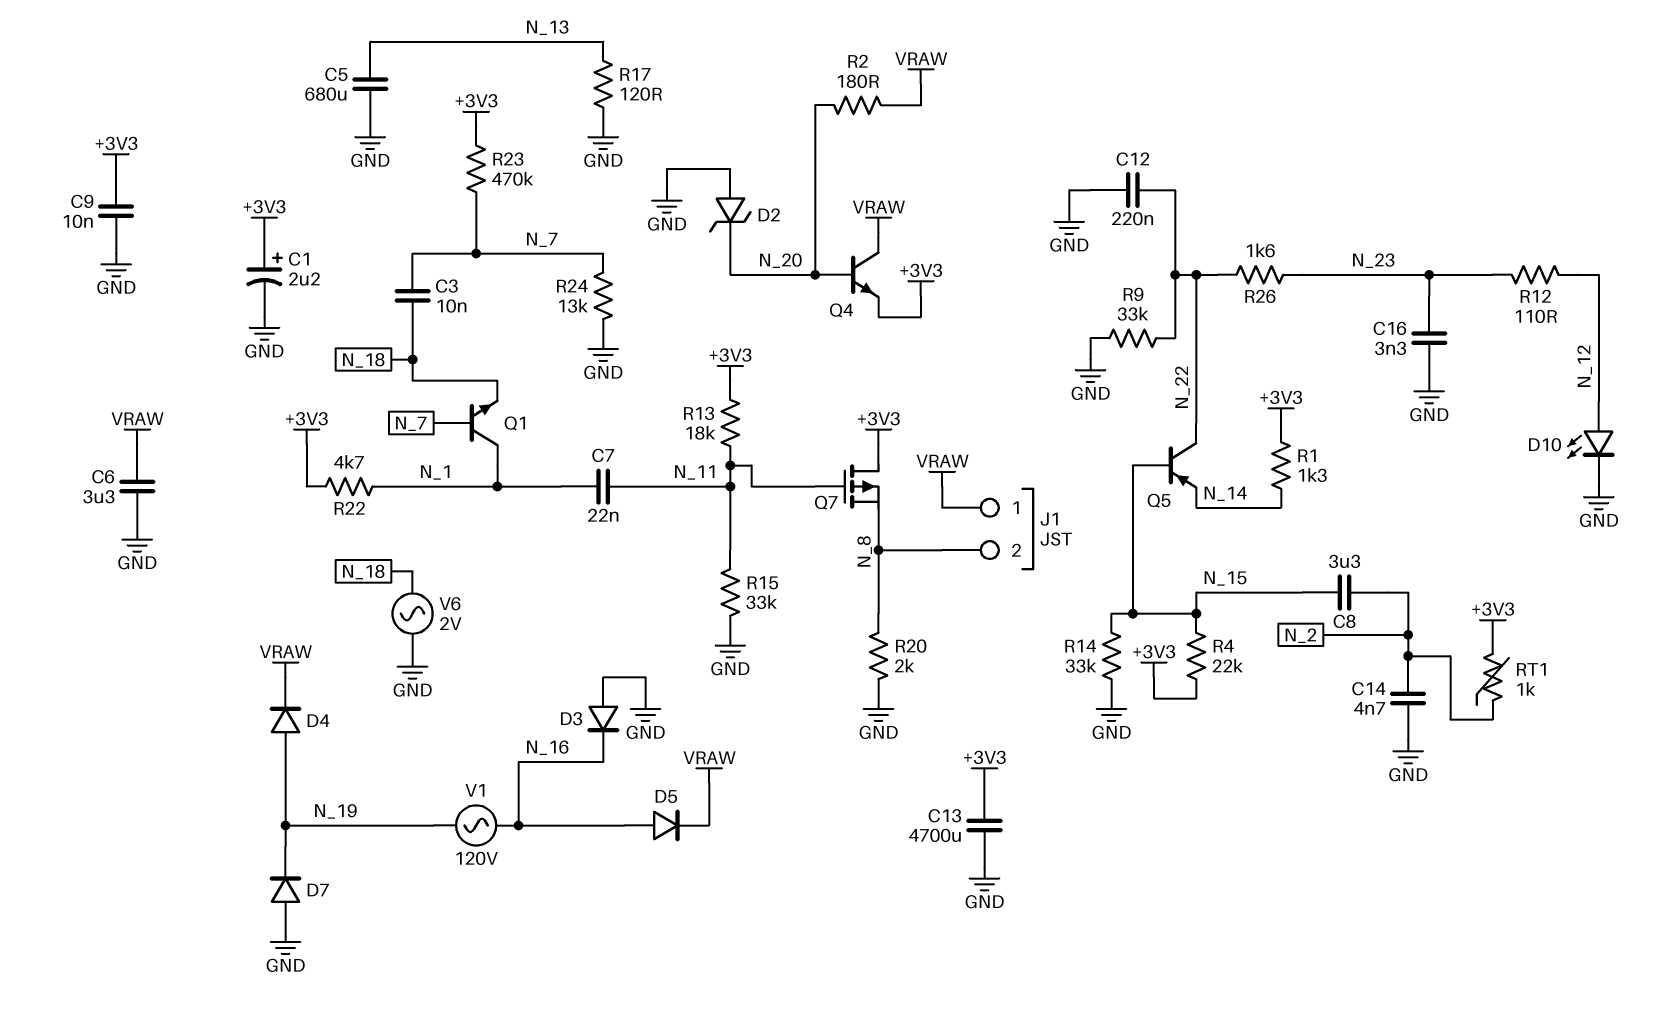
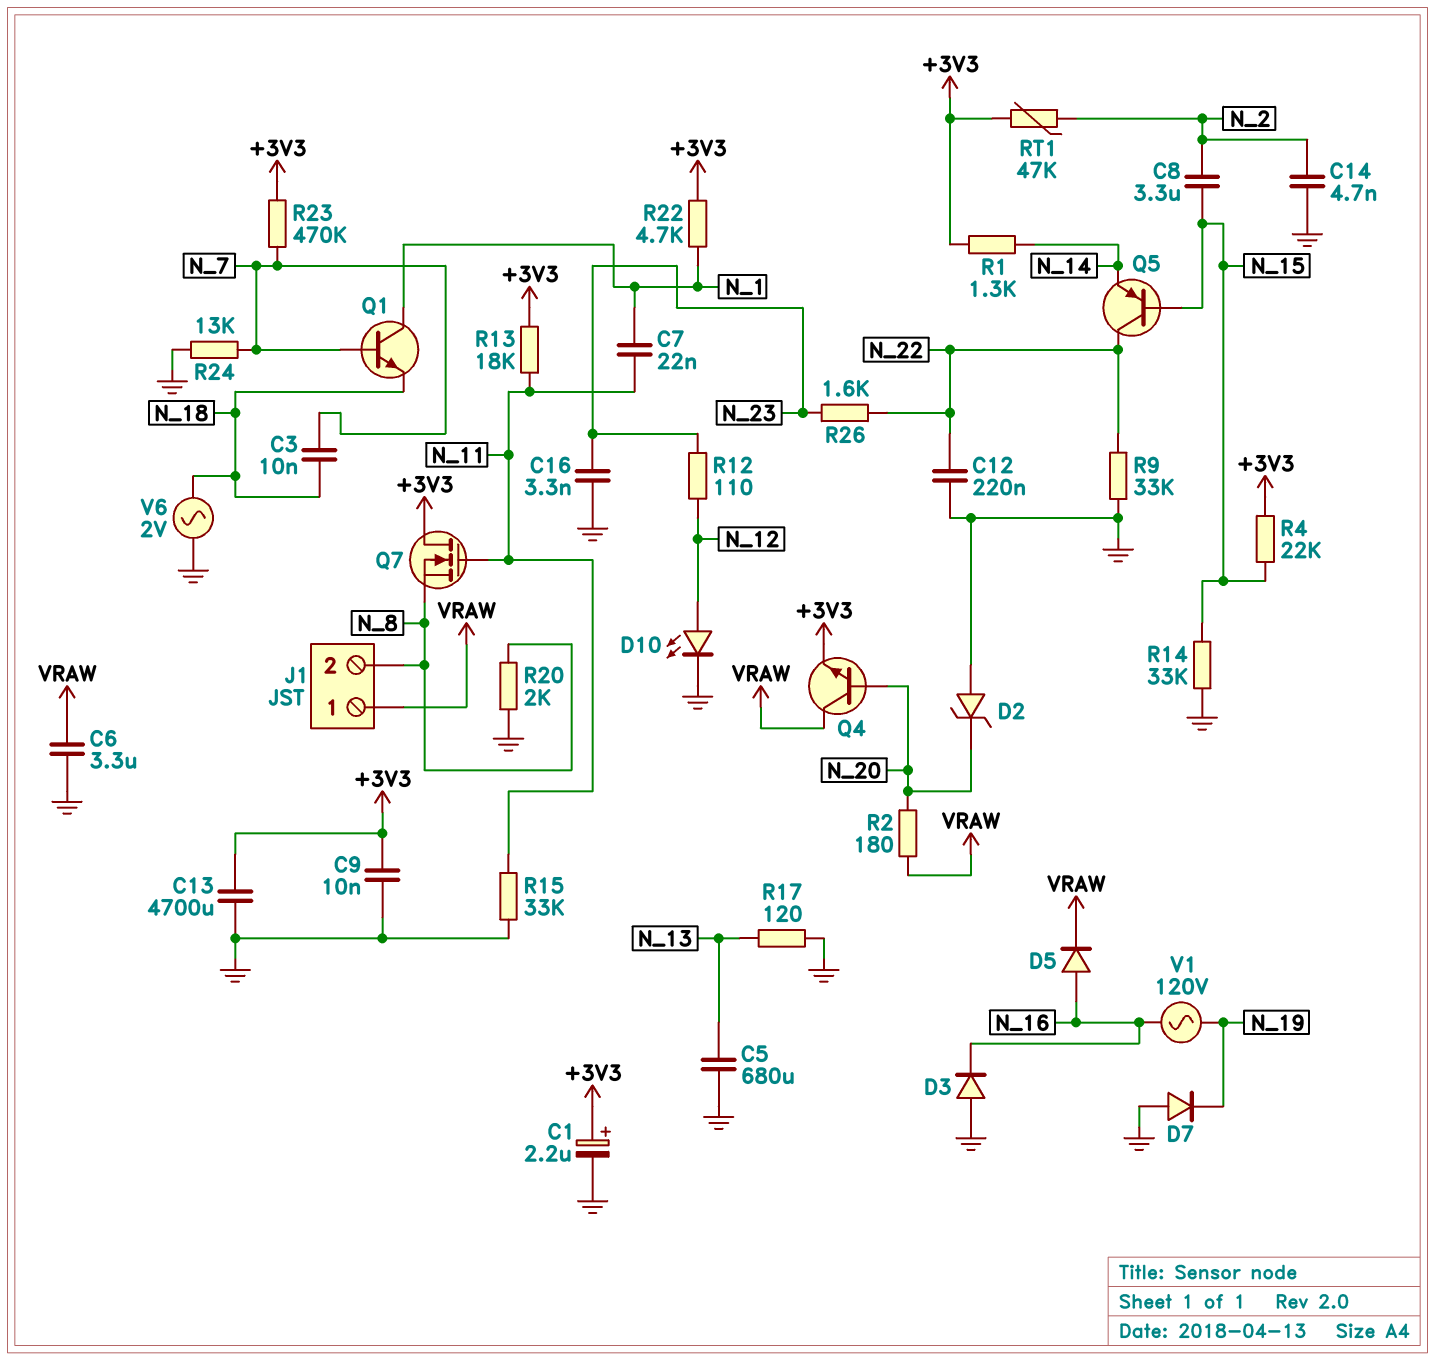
D4: diode (A N_19, K VRAW) -> none
Q7: PMOS (G N_11, D +3V3, S N_8) -> NMOS (G N_11, D +3V3, S N_8)
RT1: 1k (+3V3, N_2) -> 47k (+3V3, N_2)

